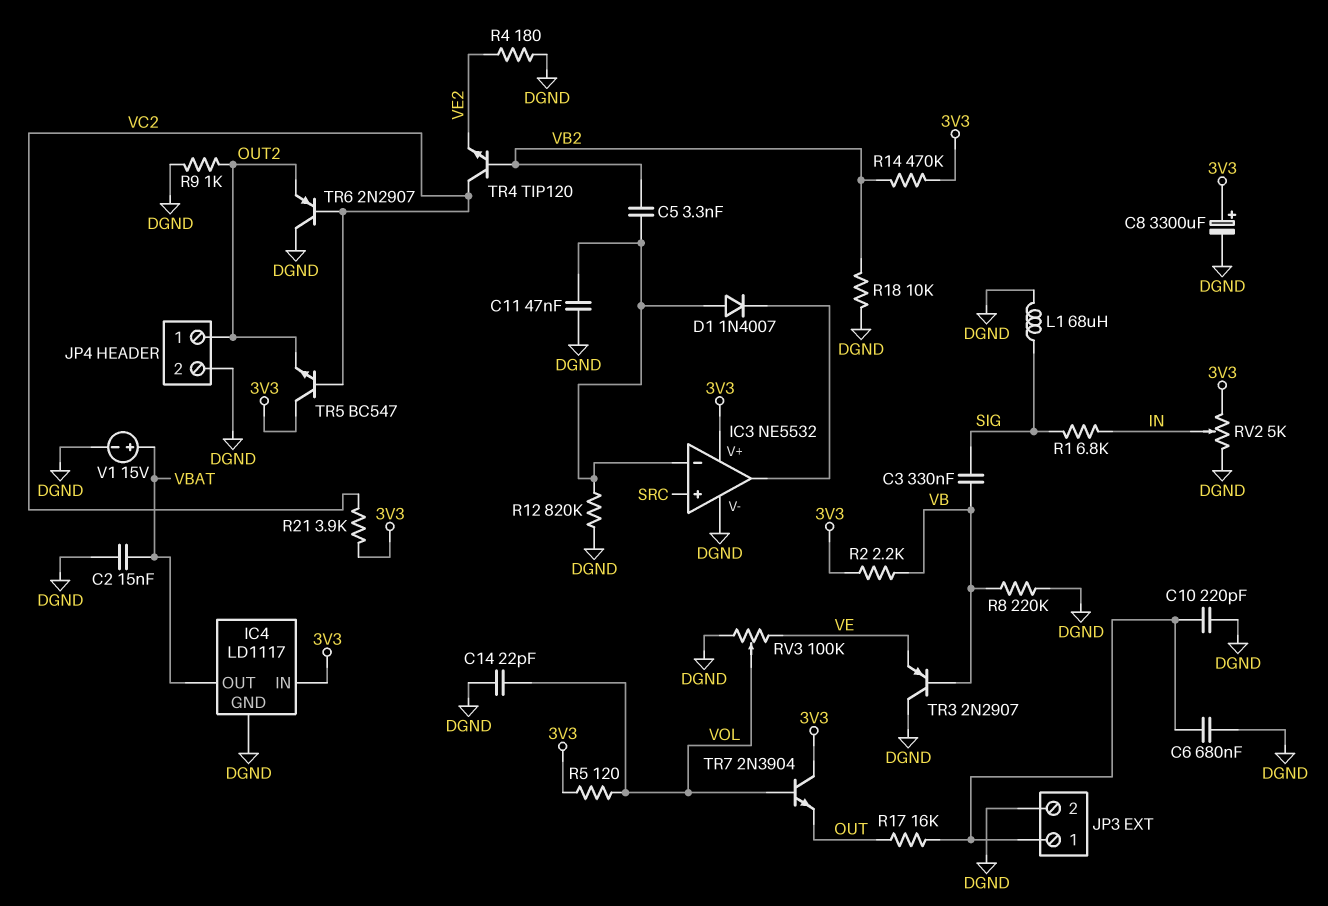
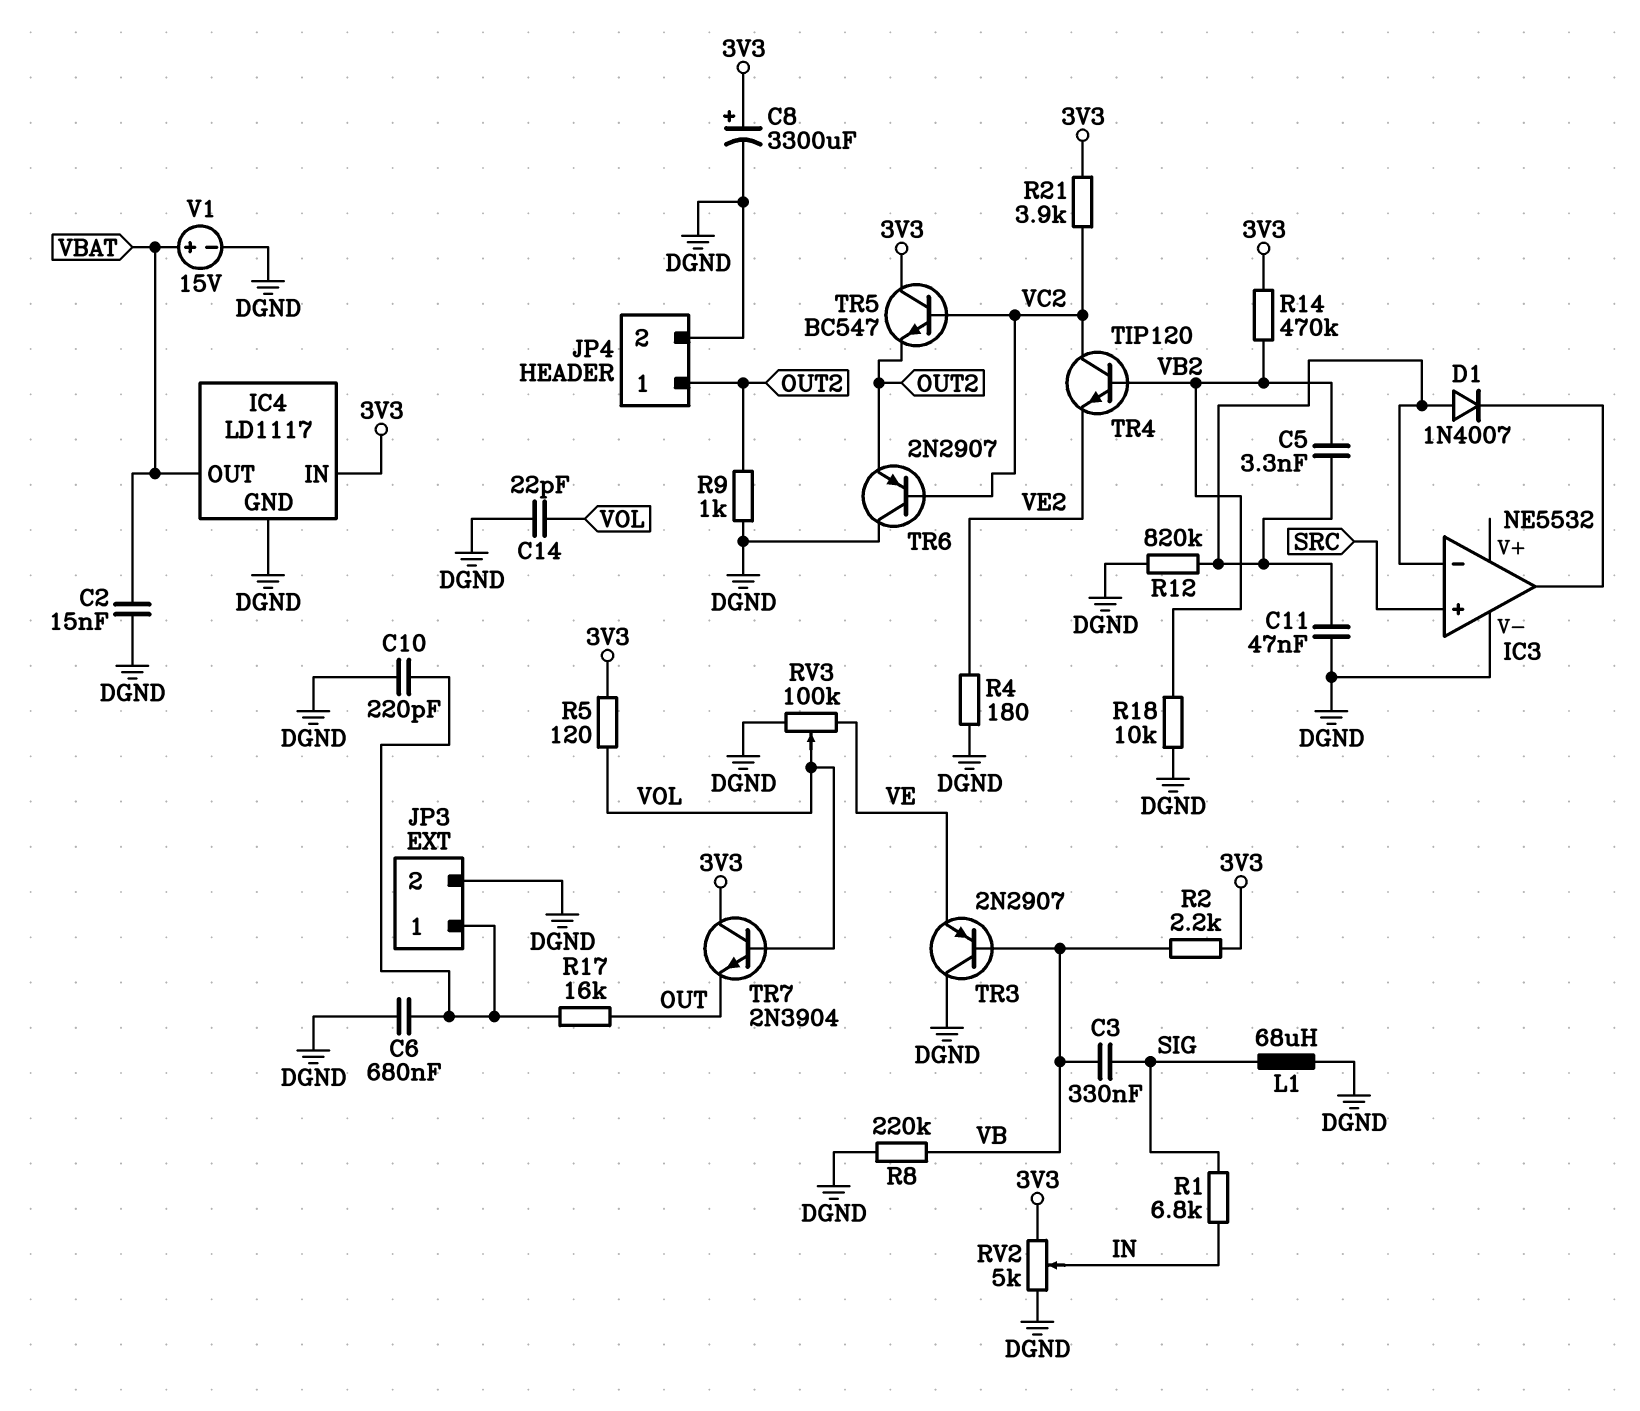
IC3 pin V+: 3V3 -> none

